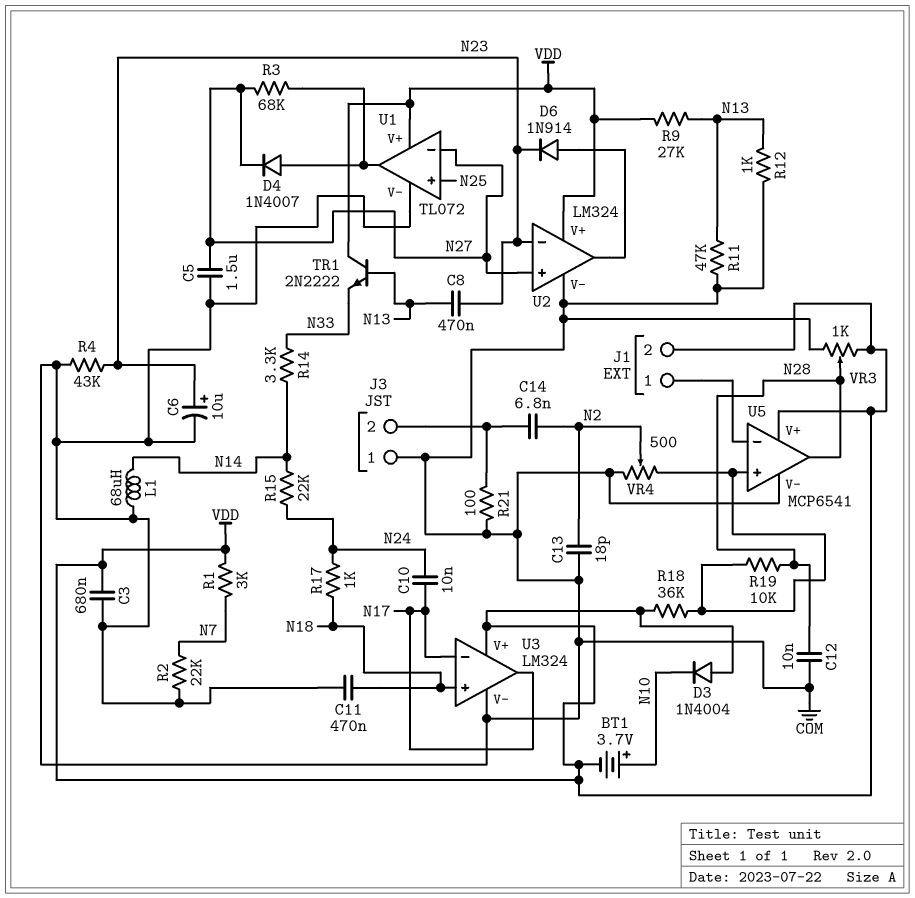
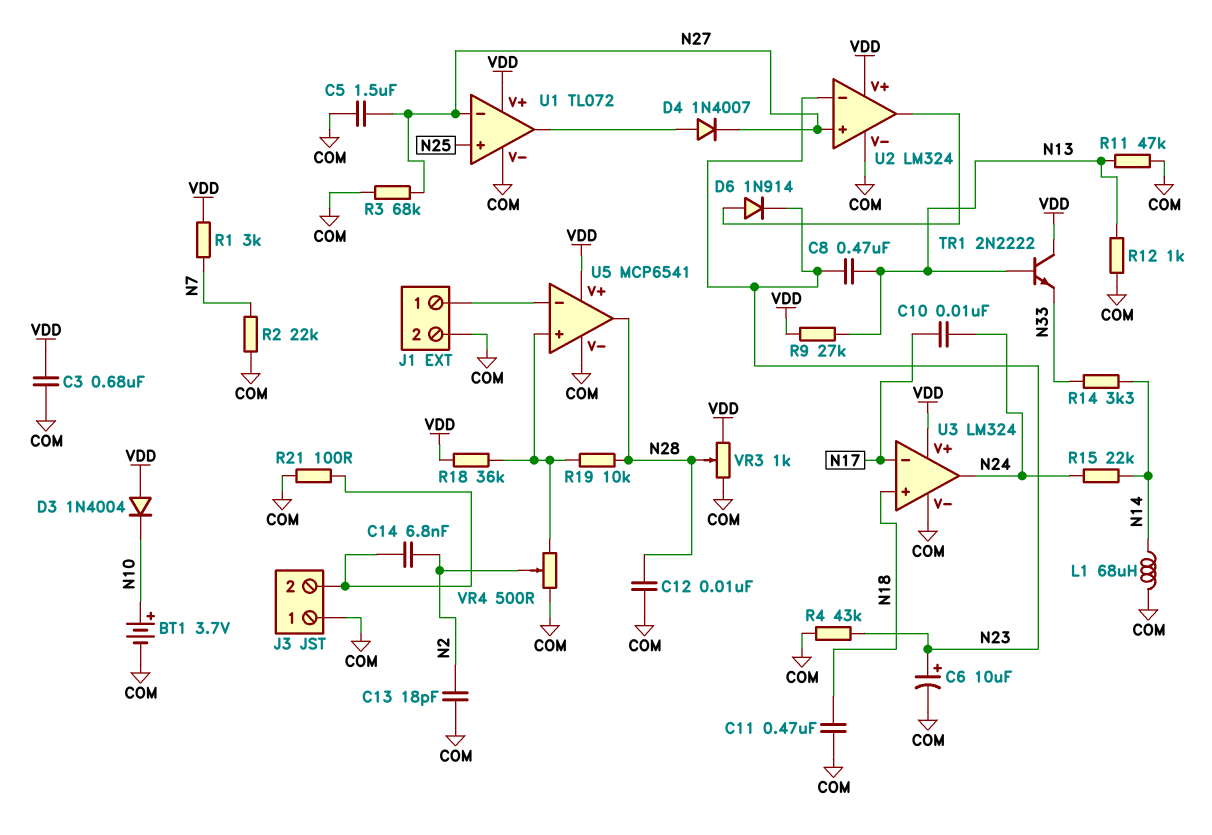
BT1: 3.7V (plus N10, minus VDD) -> 3.7V (plus N10, minus COM)
J1 pin 2: VDD -> COM
R3: 68k (N27, U1/out) -> 68k (COM, N27)
R17: 1k (N18, N24) -> none
U3 pin out: N17 -> N24

